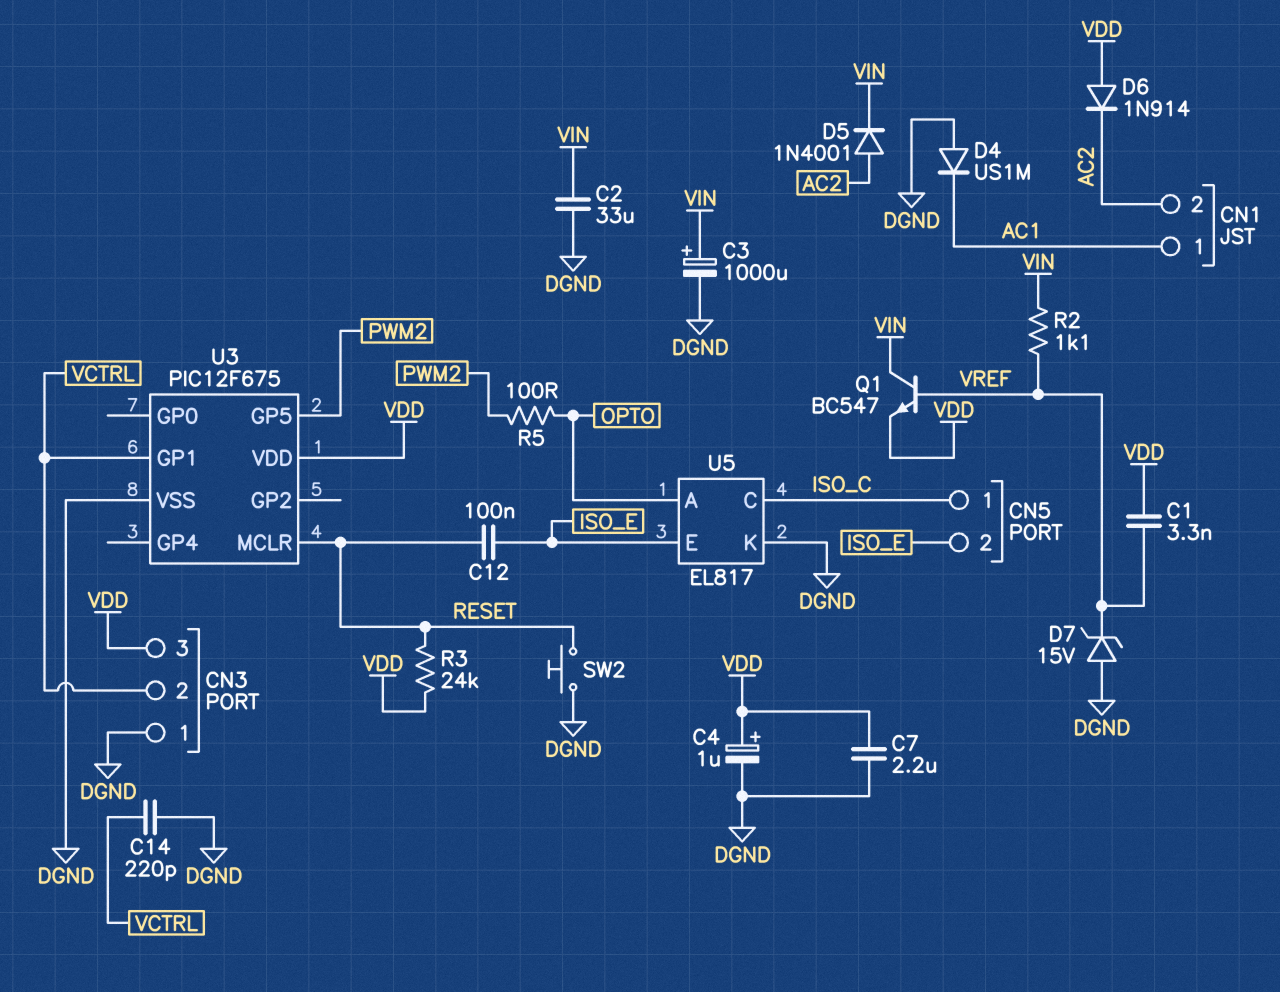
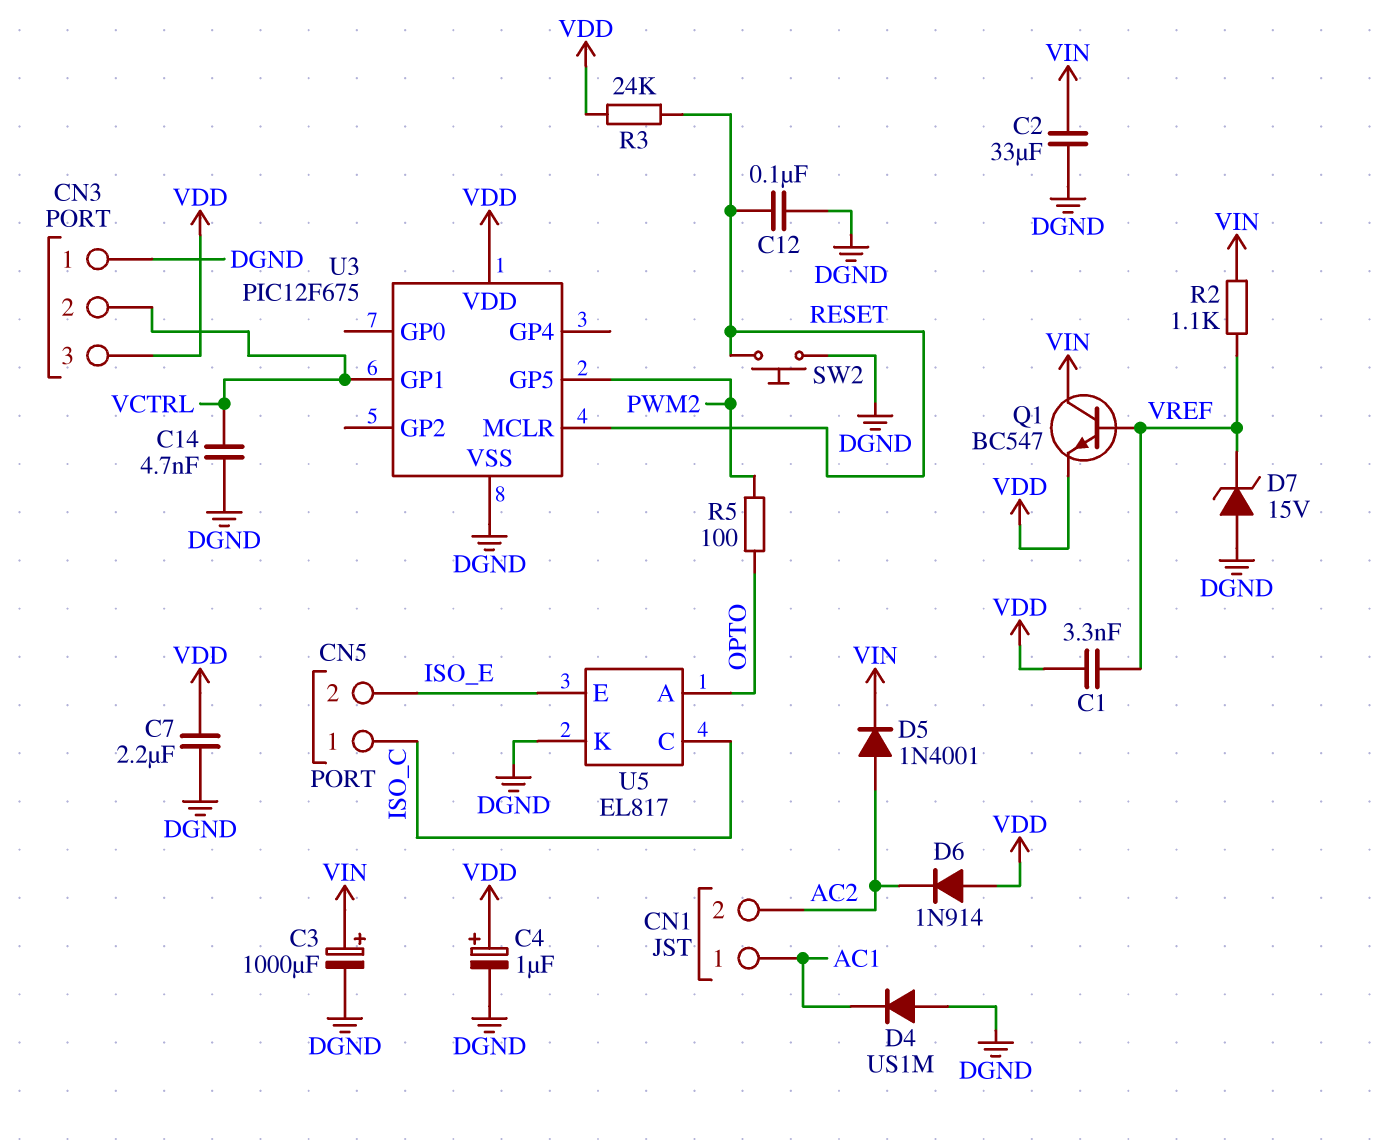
C12: 100nF (ISO_E, RESET) -> 100nF (DGND, RESET)
C14: 220pF (DGND, VCTRL) -> 4.7nF (DGND, VCTRL)

